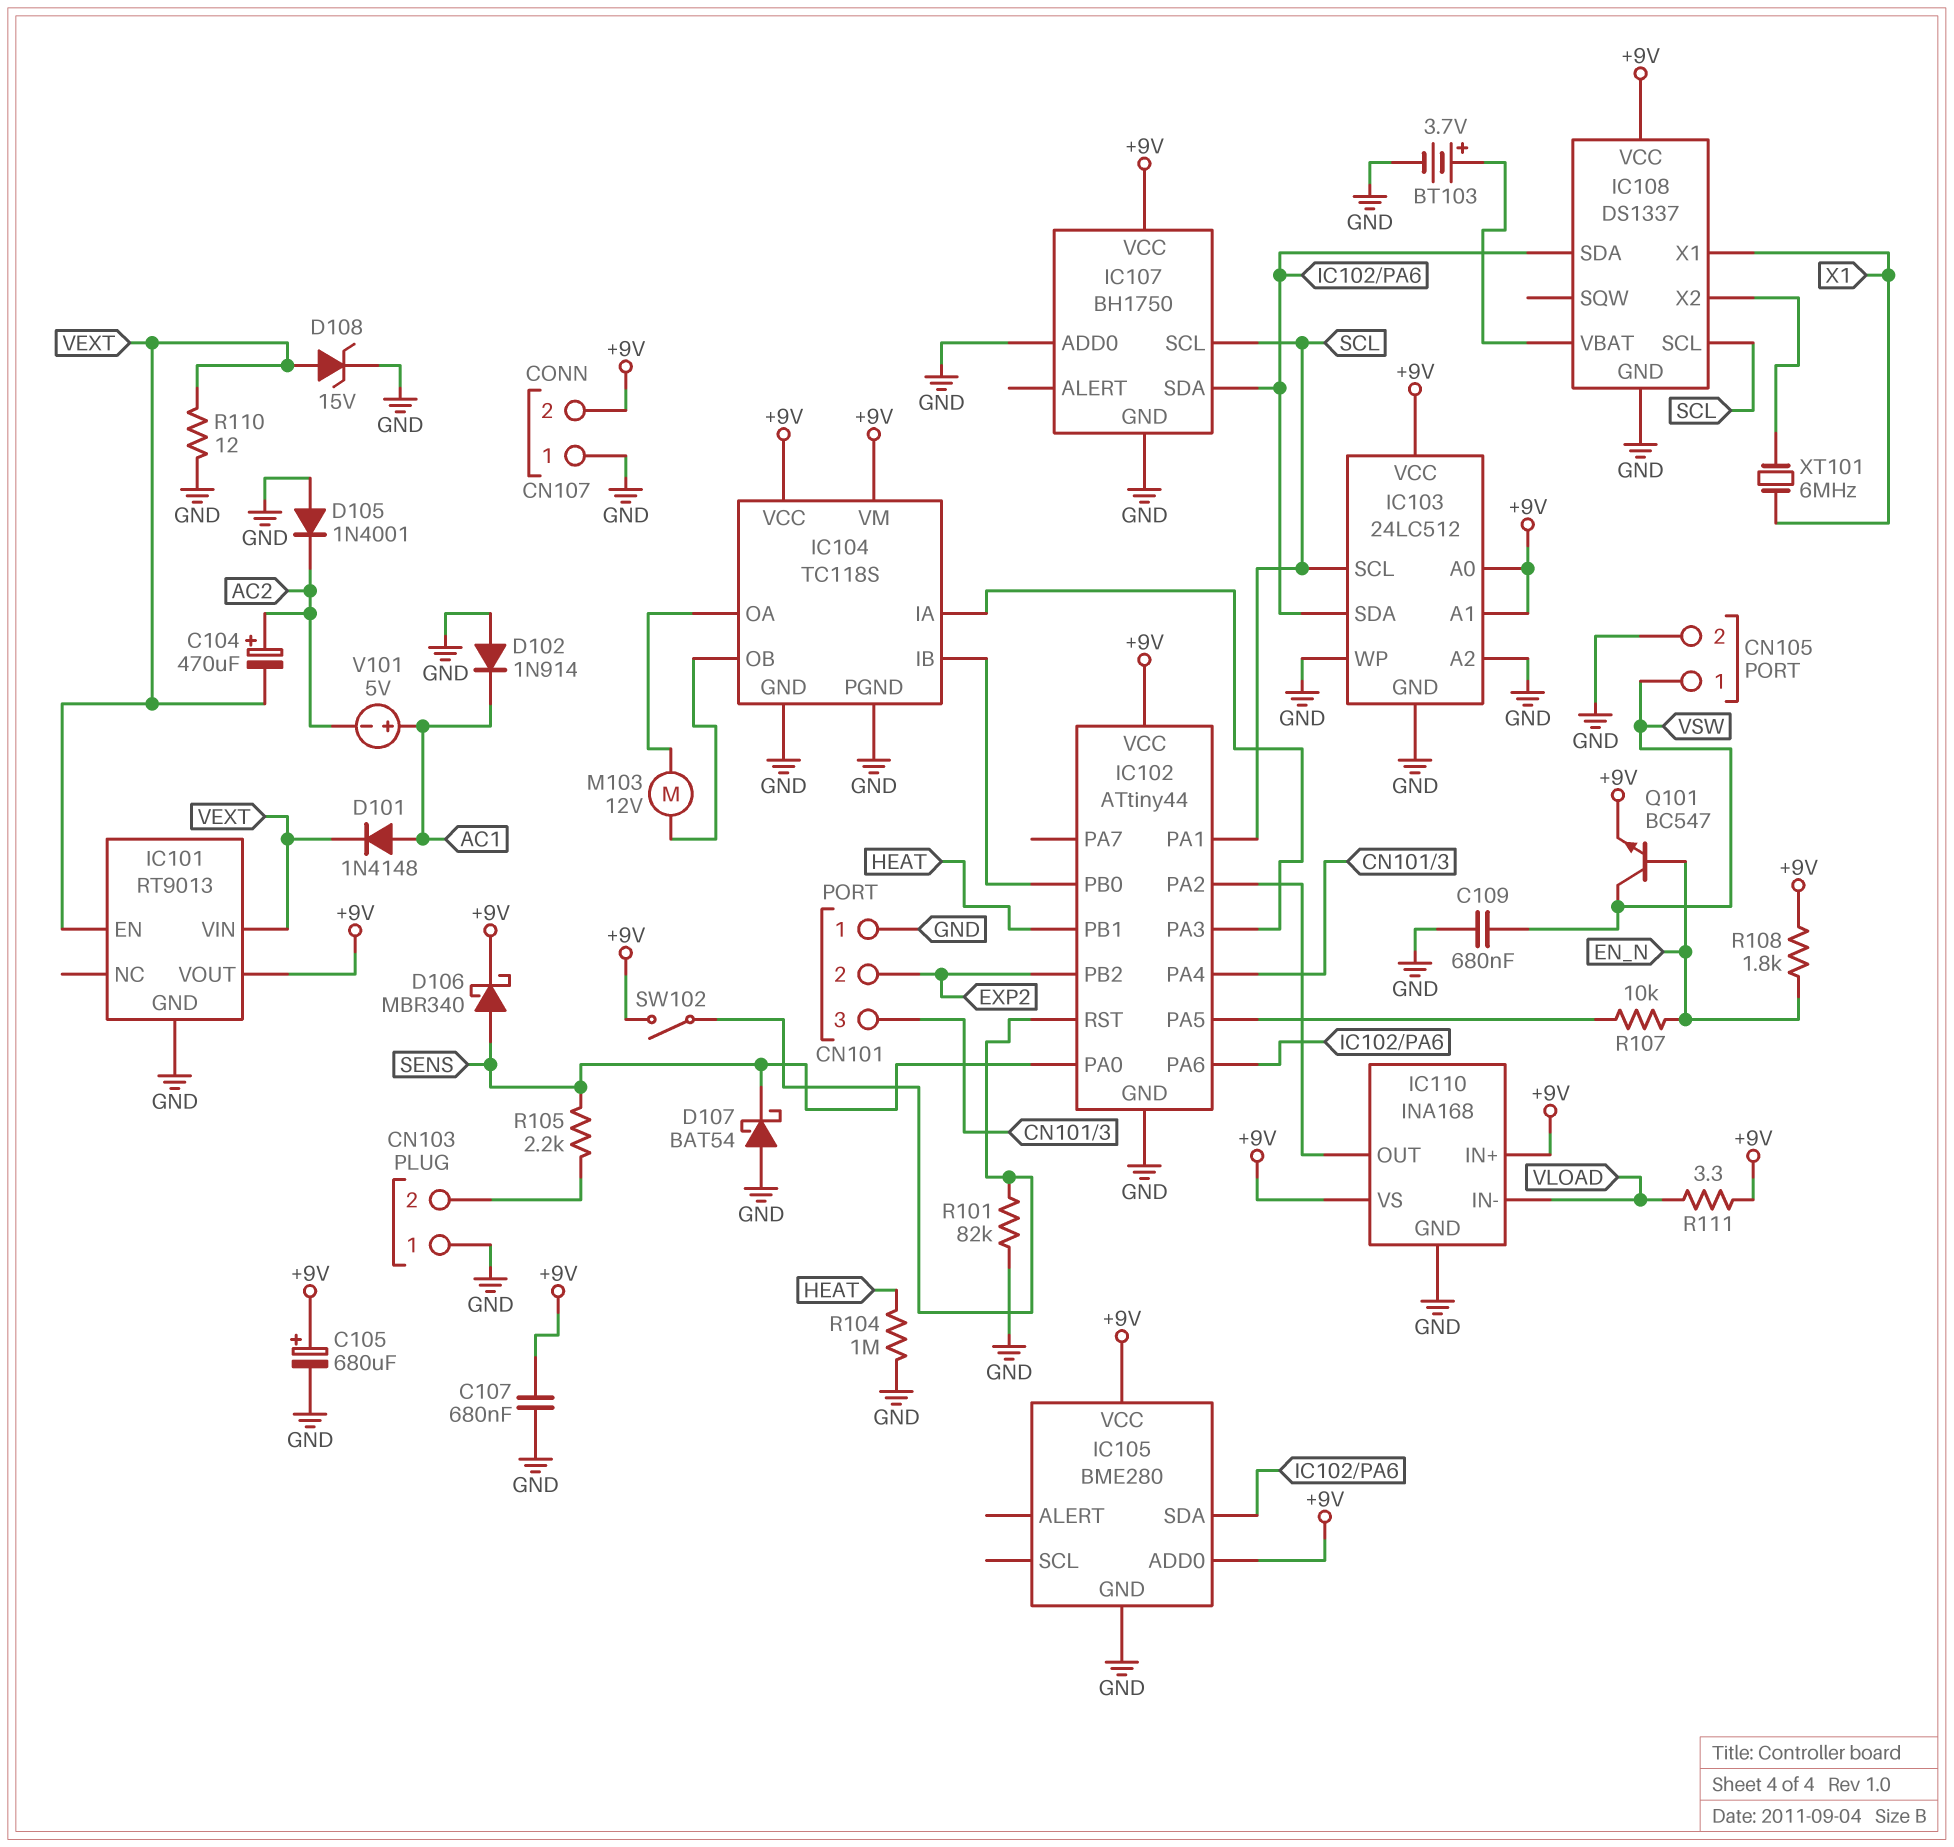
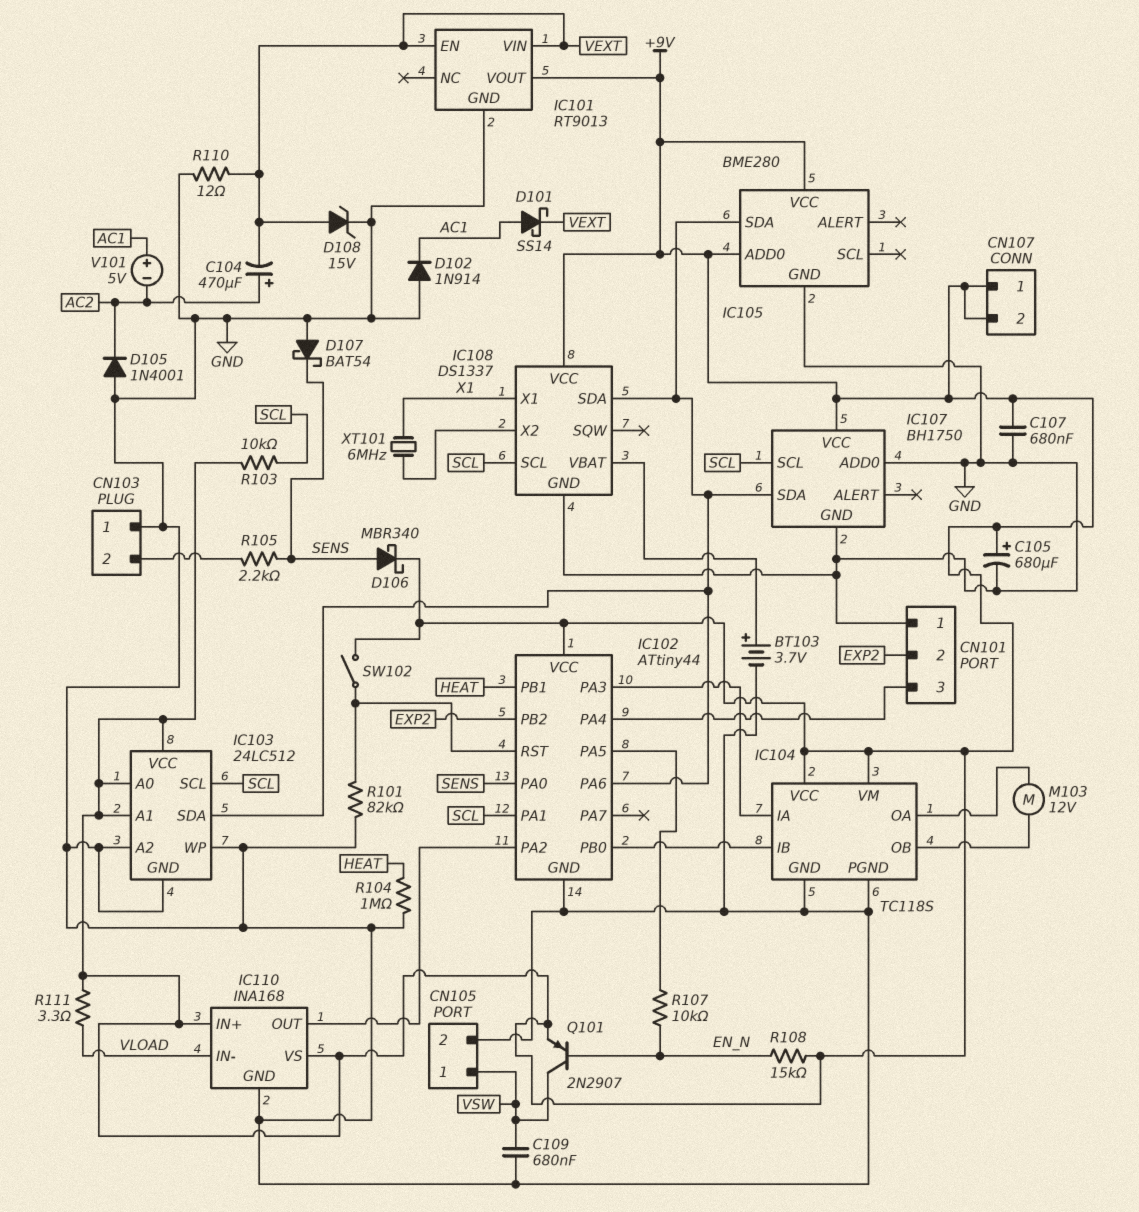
CN107 pin 1: GND -> +9V
D101: diode 1N4148 (A AC1, K VEXT) -> schottky SS14 (A AC1, K VEXT)
Q101: NPN BC547 (B EN_N, C VSW, E +9V) -> PNP 2N2907 (B EN_N, C VSW, E +9V)
R103: none -> 10k (+9V, SCL)
R108: 1.8k (+9V, EN_N) -> 15k (+9V, EN_N)

